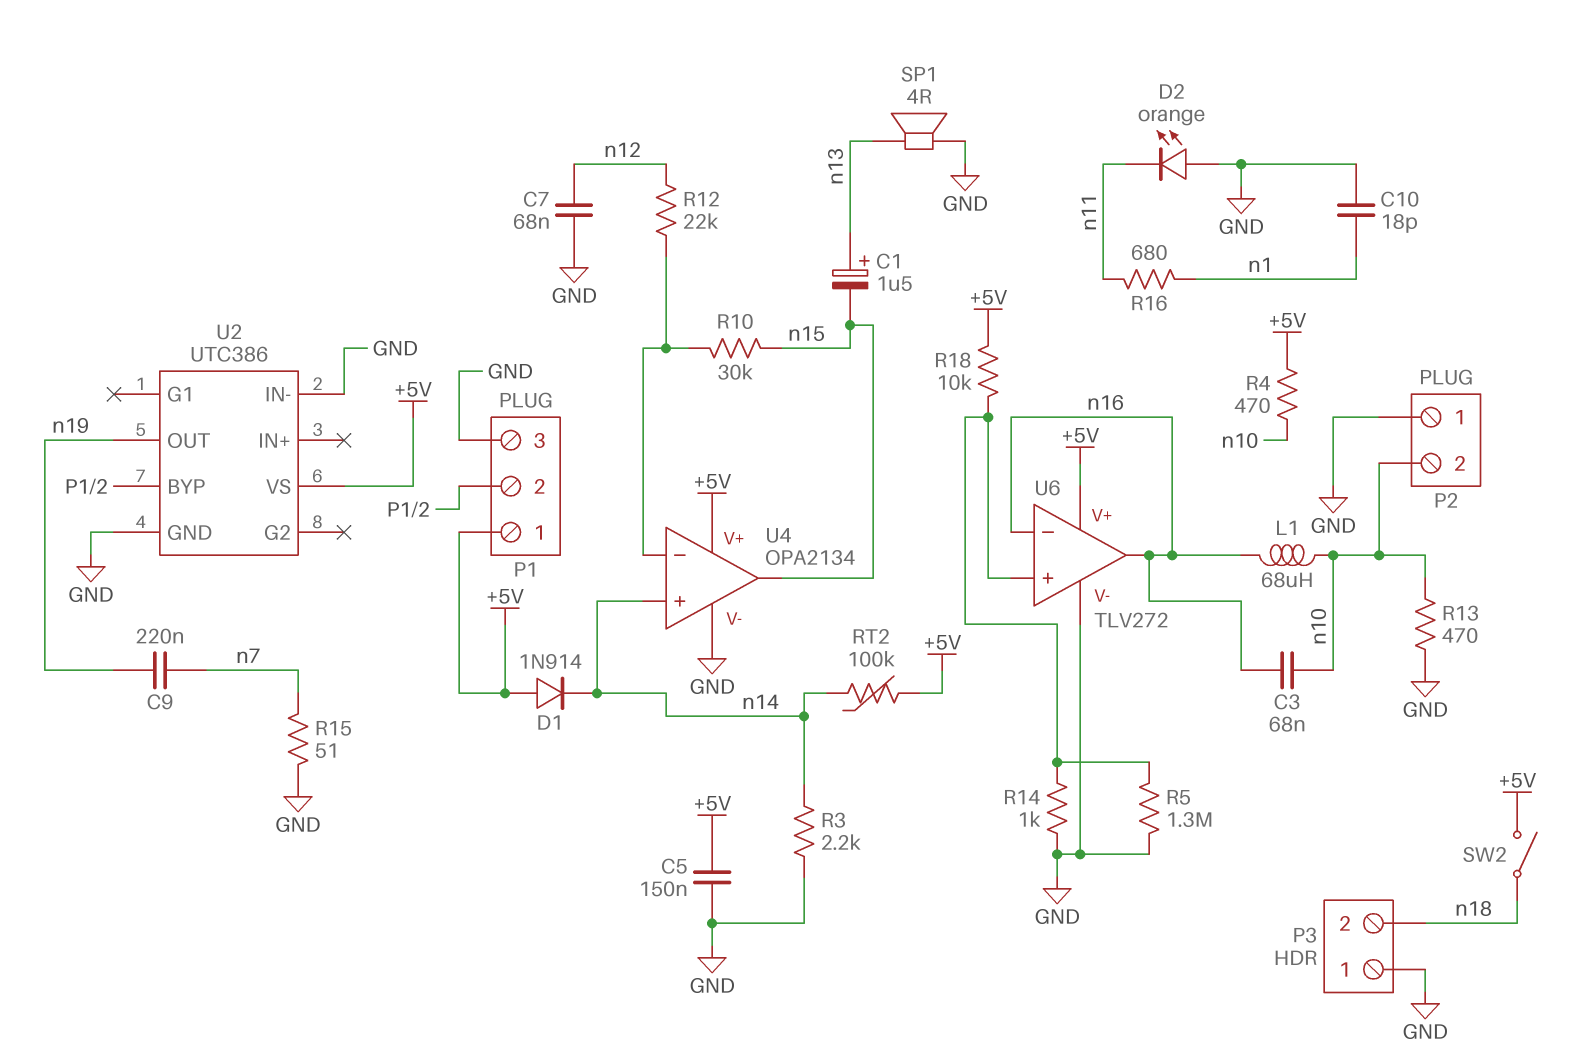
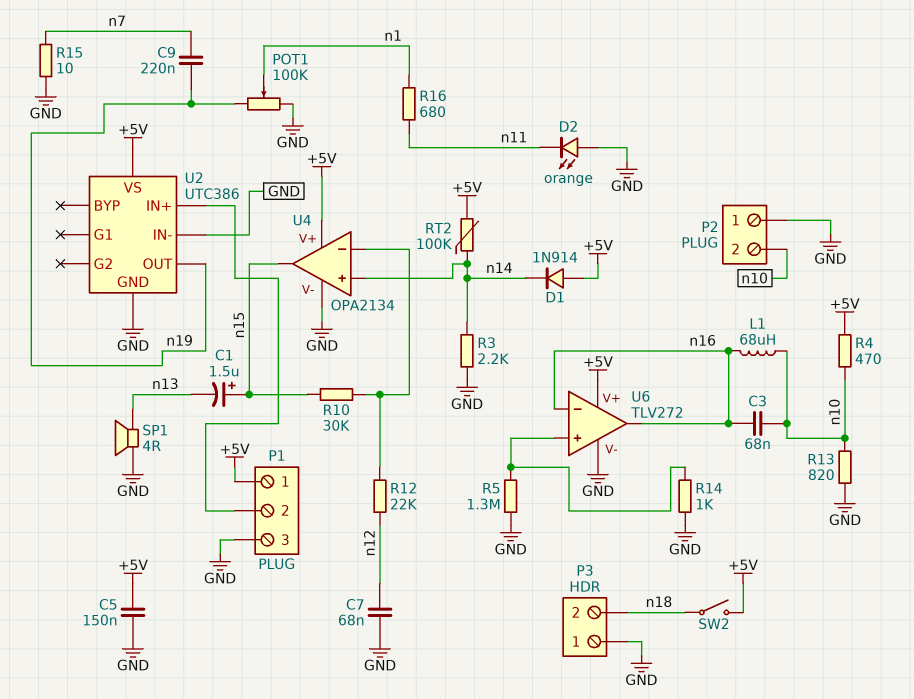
C1: 1.5uF (plus n13, minus n15) -> 1.5uF (plus n15, minus n13)
C10: 18pF (GND, n1) -> none
POT1: none -> 100k (GND, n19, wiper n1)
R13: 470 (GND, n10) -> 820 (GND, n10)
R15: 51 (GND, n7) -> 10 (GND, n7)
R18: 10k (+5V, U6/in+) -> none
U2 pin BYP: P1/2 -> none
U2 pin IN+: none -> P1/2

